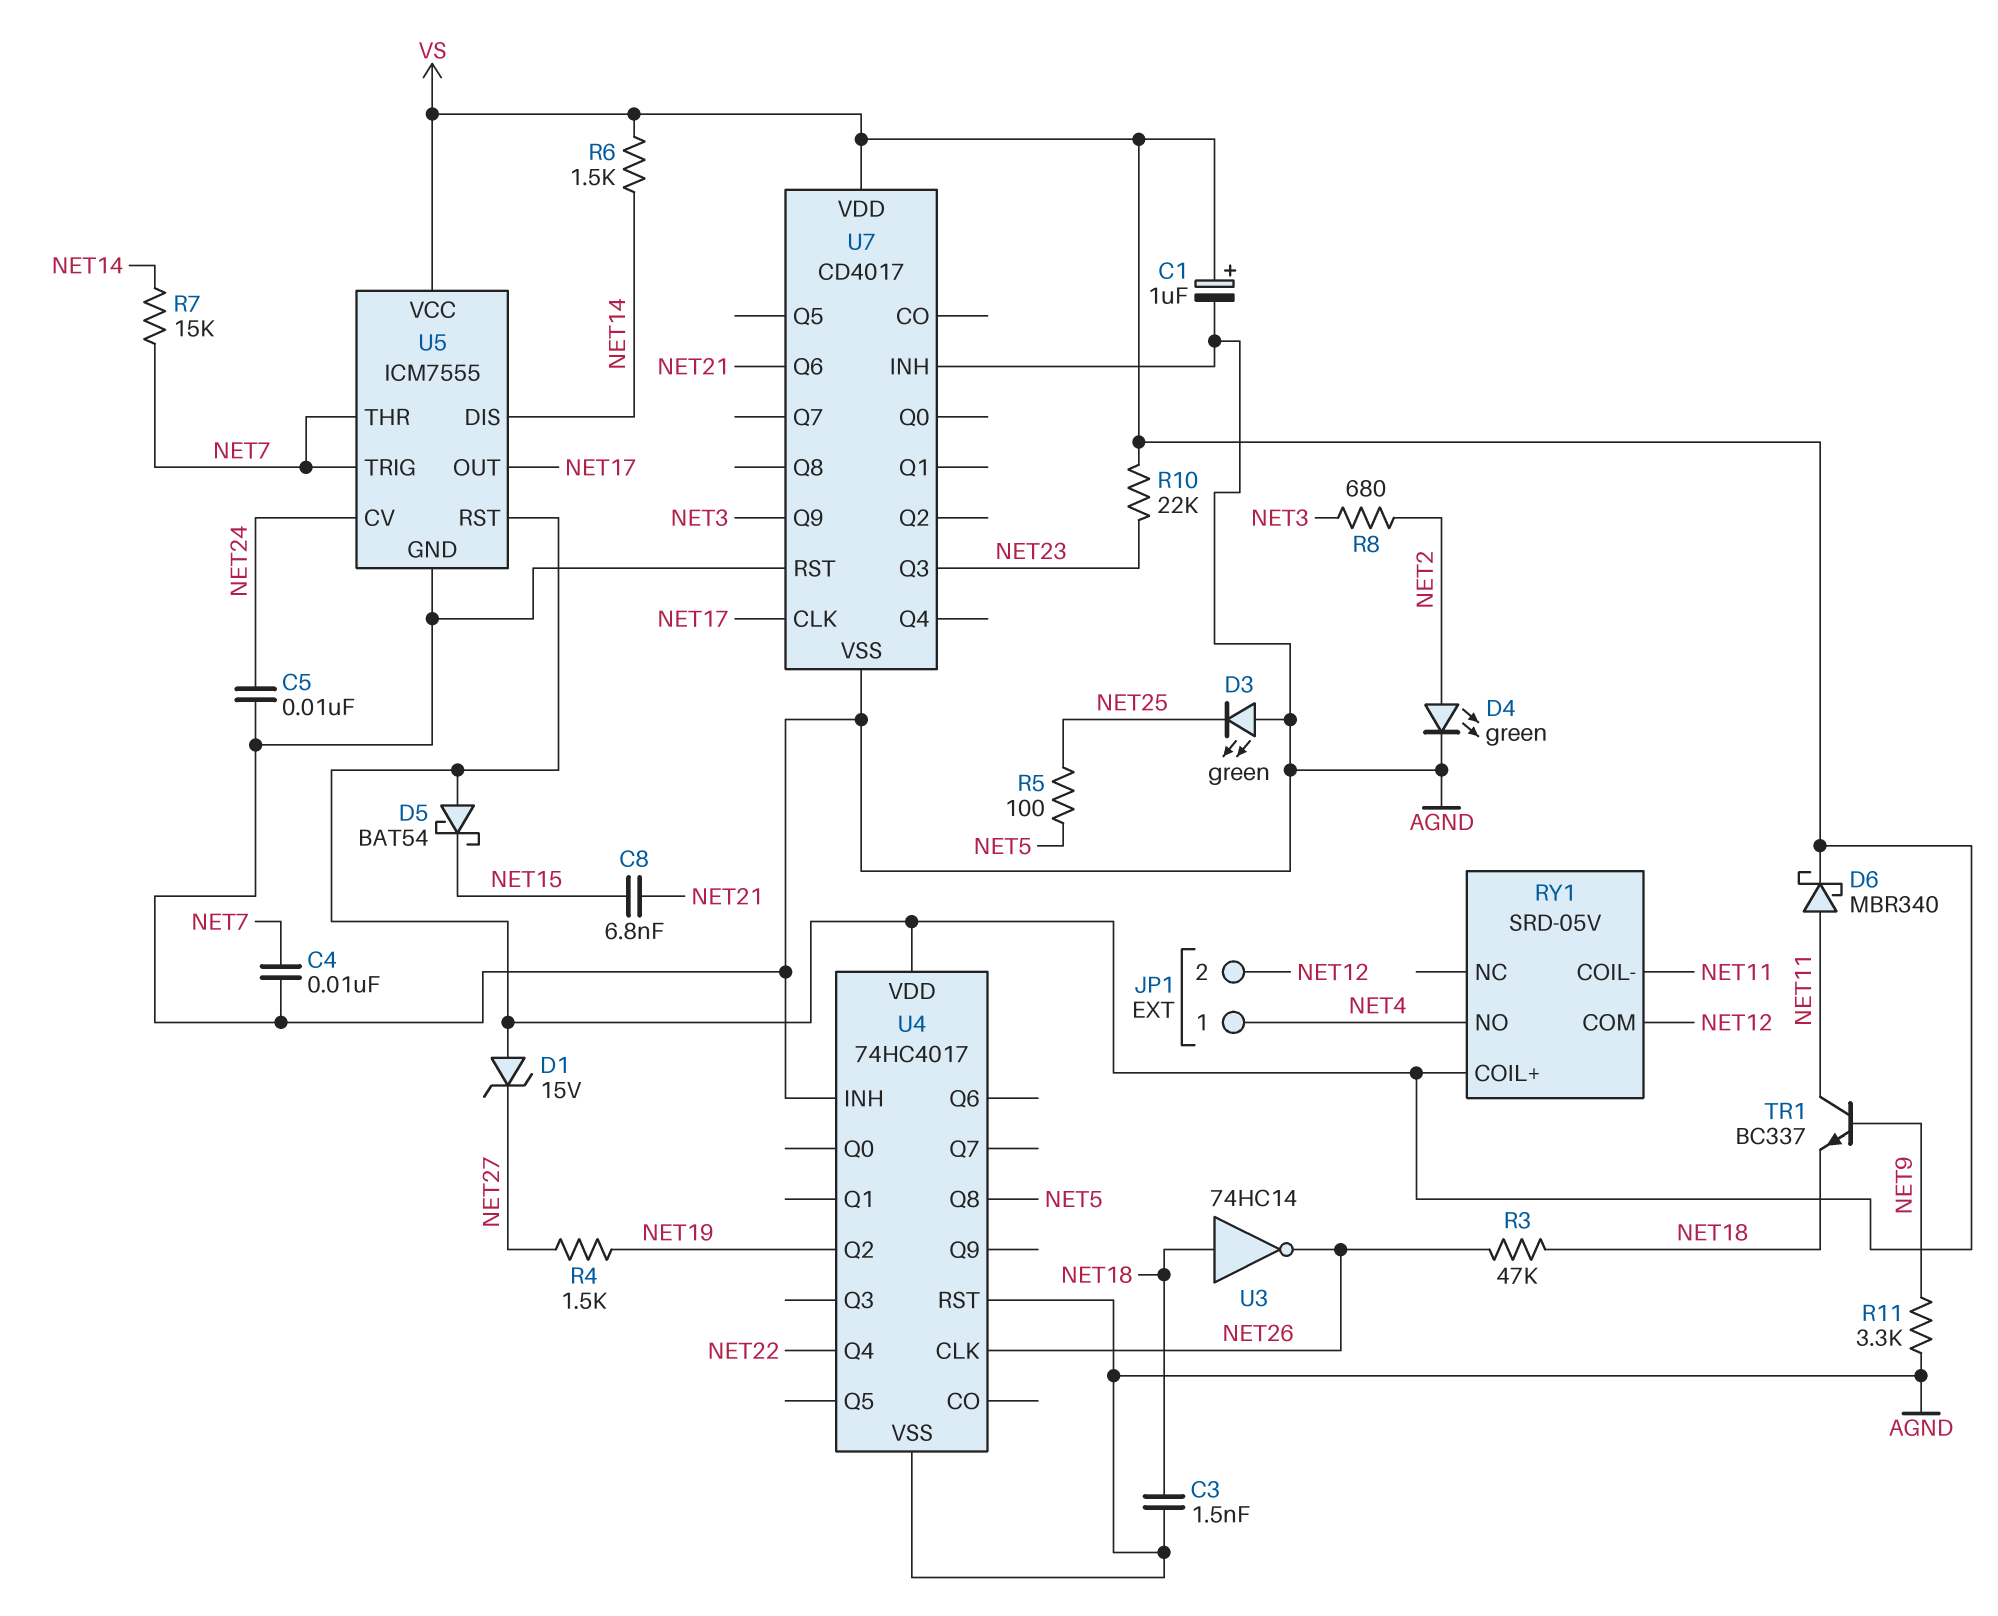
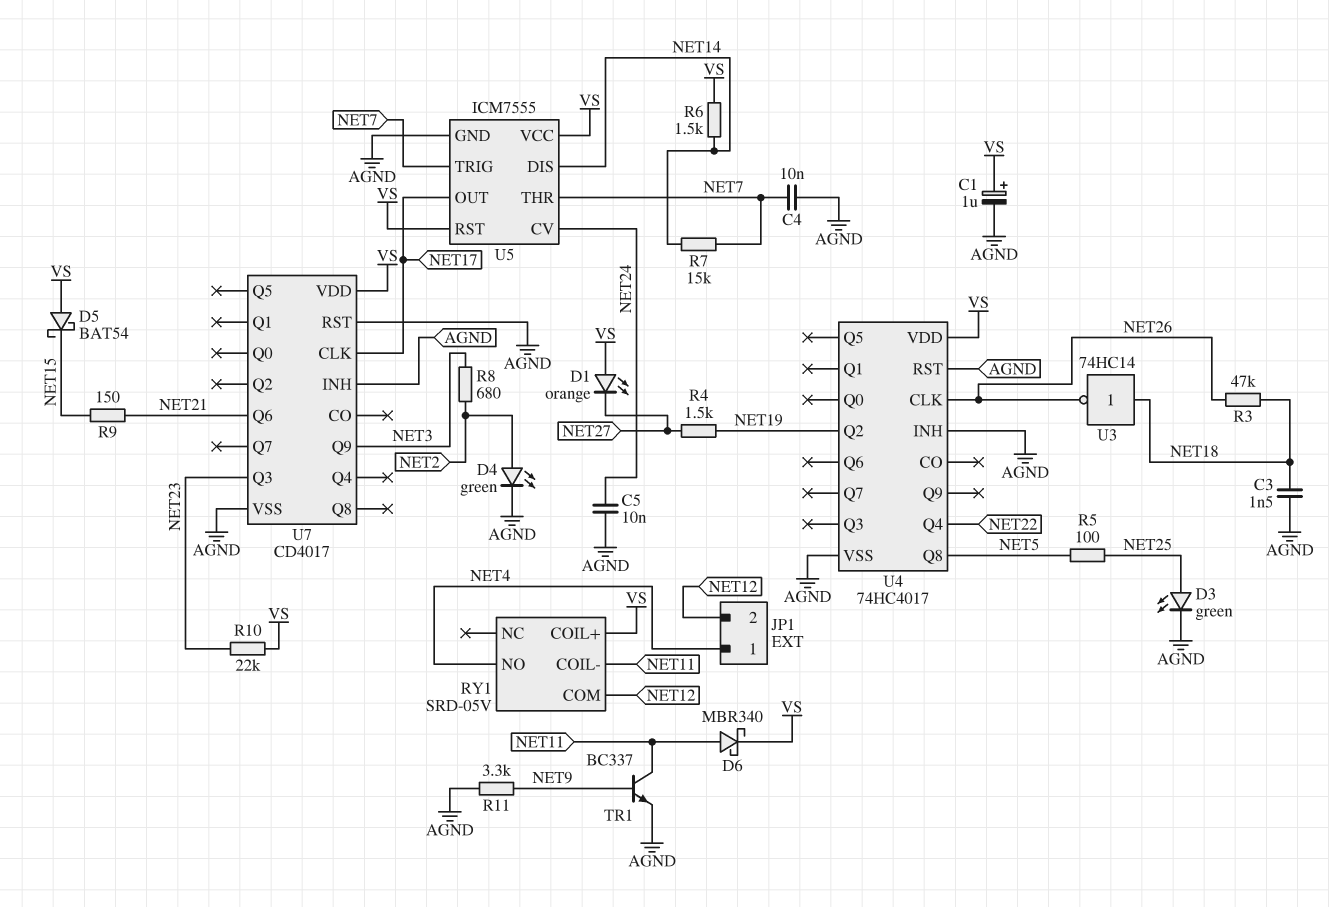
C8: 6.8nF (NET15, NET21) -> none
D1: zener 15V (A VS, K NET27) -> LED orange (A VS, K NET27)
D3: LED green (A AGND, K NET25) -> LED green (A NET25, K AGND)
R9: none -> 150 (NET15, NET21)
TR1: NPN BC337 (B NET9, C NET11, E NET18) -> NPN BC337 (B NET9, C NET11, E AGND)

